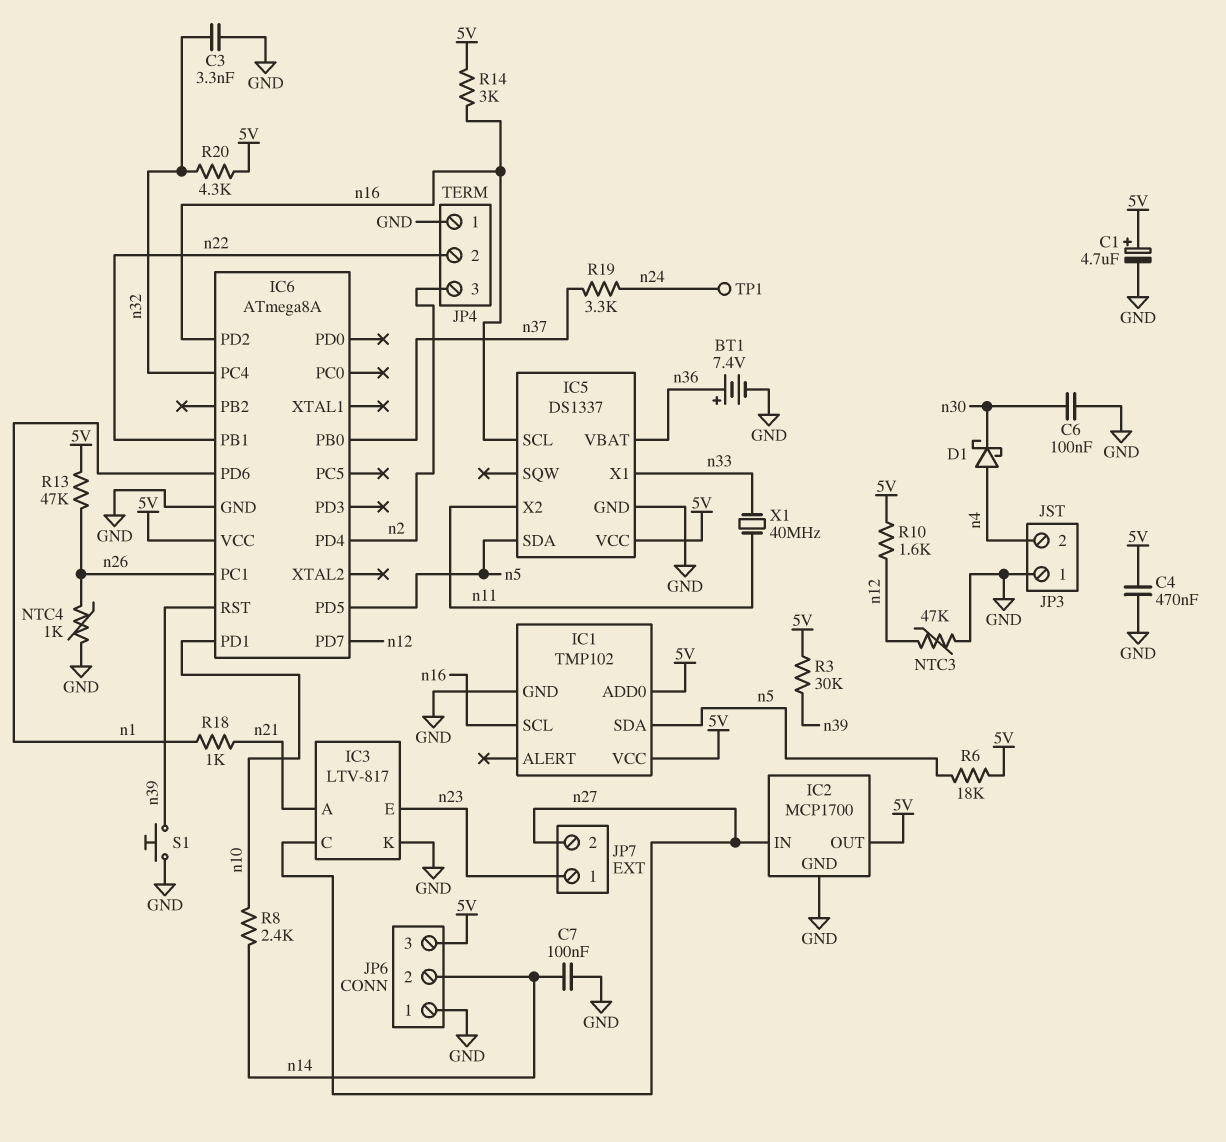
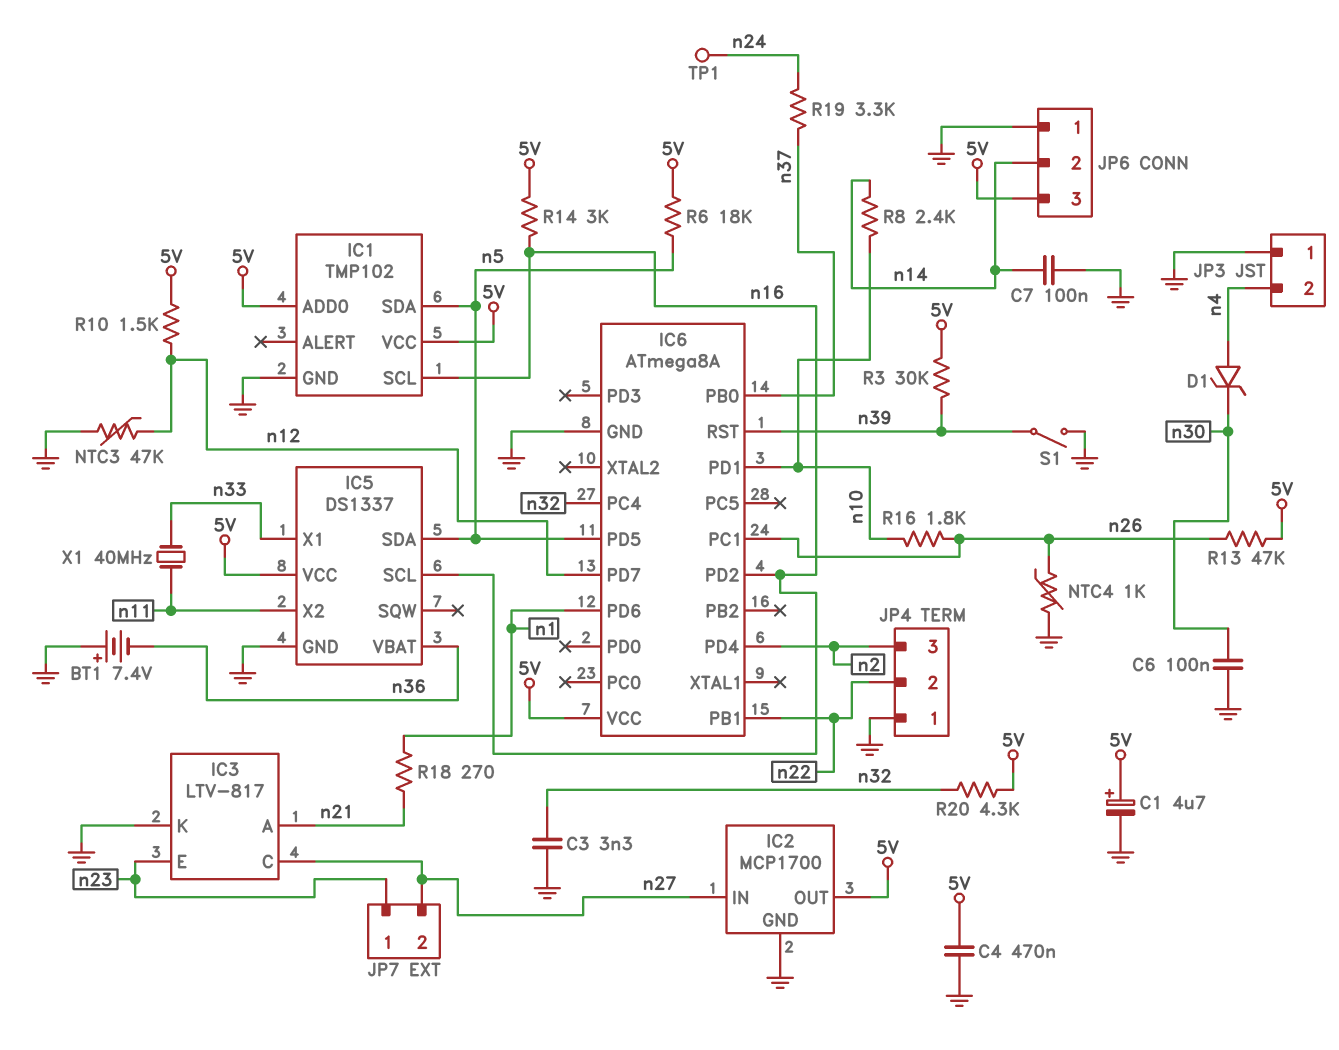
BT1: 7.4V (plus n36, minus GND) -> 7.4V (plus GND, minus n36)
D1: schottky (A n4, K n30) -> zener (A n4, K n30)
R10: 1.6k (5V, n12) -> 1.5k (5V, n12)
R16: none -> 1.8k (n10, n26)
R18: 1k (n1, n21) -> 270 (n1, n21)
S1: button (GND, n39) -> switch (GND, n39)

